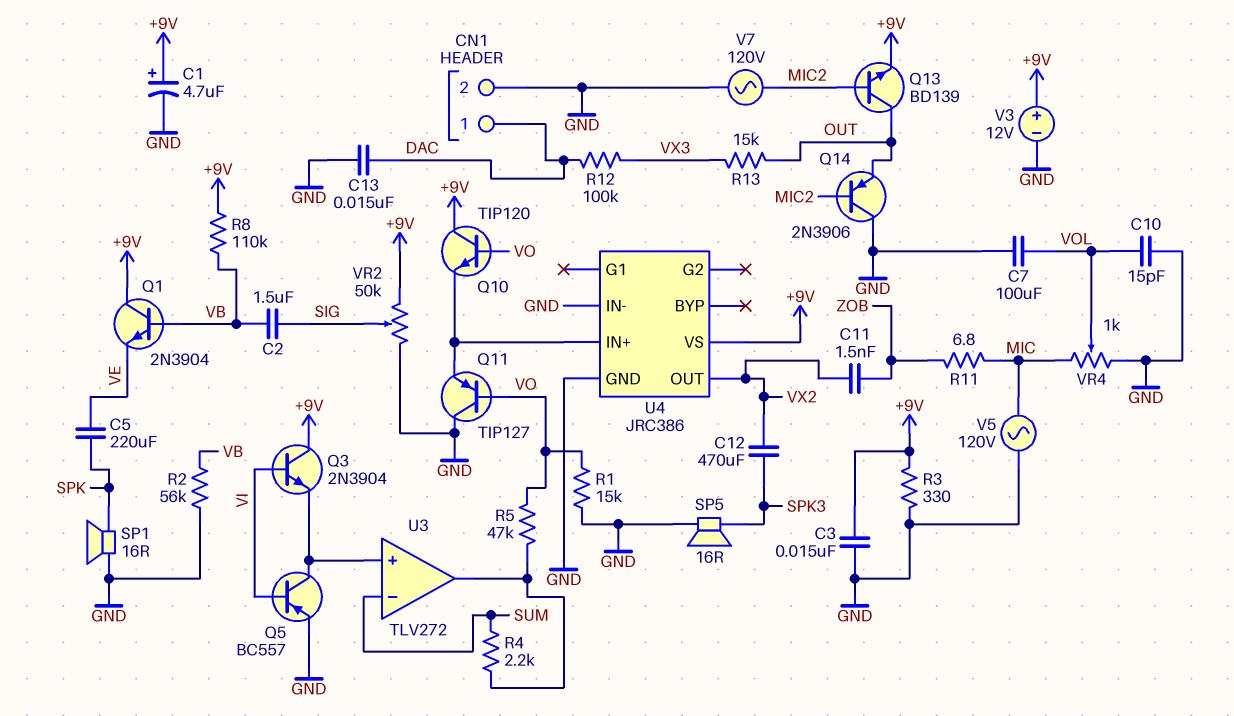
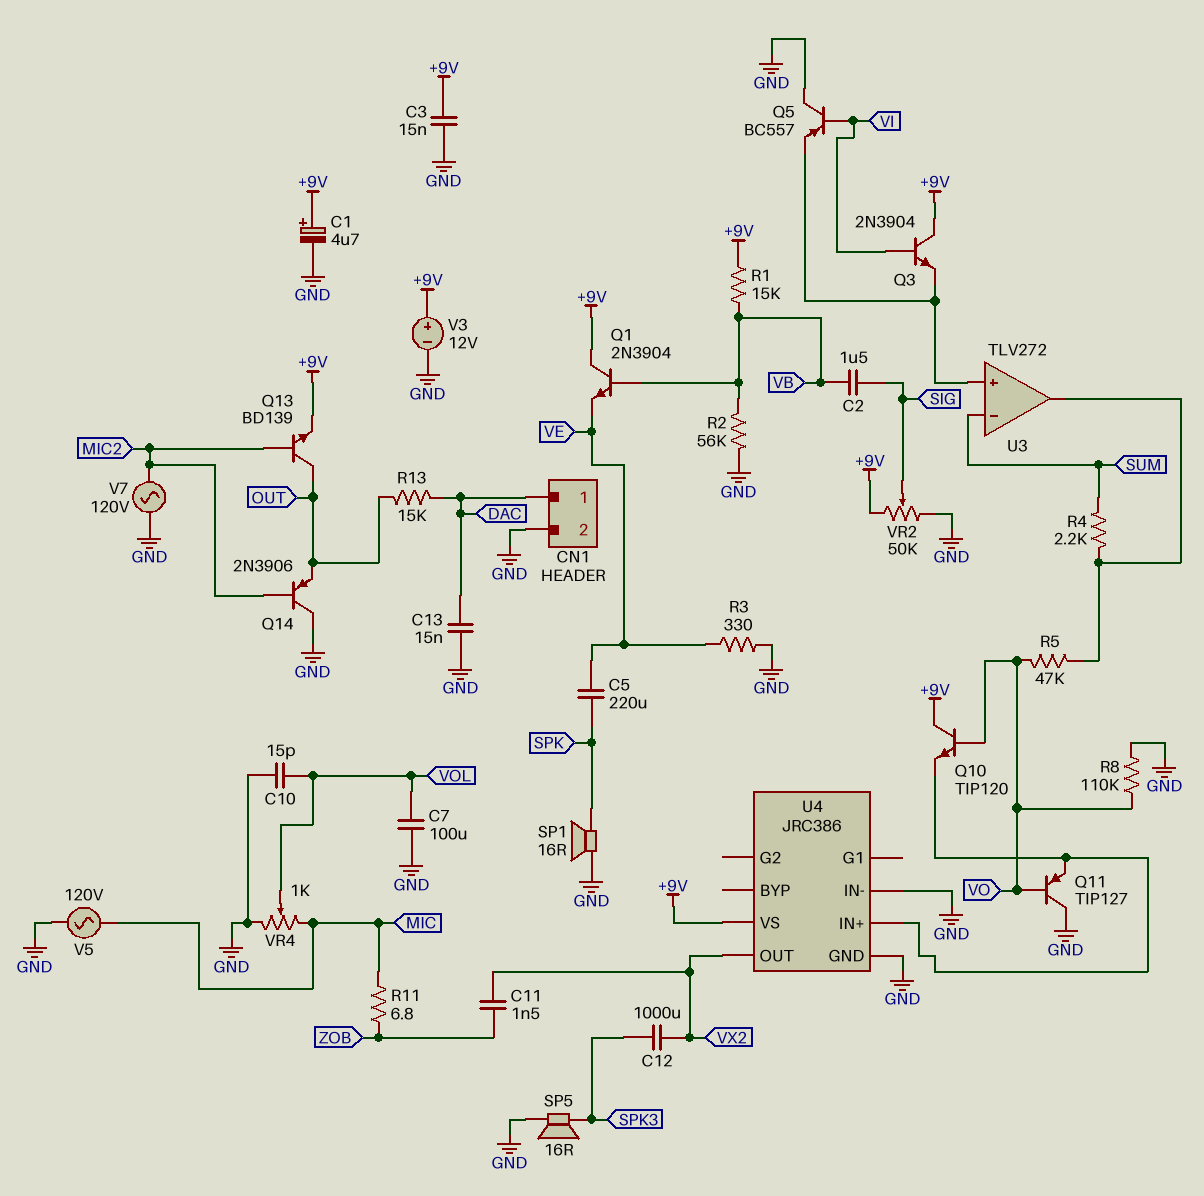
C12: 470uF (SPK3, VX2) -> 1000uF (SPK3, VX2)
Q5: PNP BC557 (B VI, C U3/in+, E GND) -> PNP BC557 (B VI, C GND, E U3/in+)
R1: 15k (GND, VO) -> 15k (+9V, VB)
R3: 330 (+9V, GND) -> 330 (GND, VE)
R8: 110k (+9V, VB) -> 110k (GND, VO)
R12: 100k (DAC, VX3) -> none
R13: 15k (OUT, VX3) -> 15k (DAC, OUT)

